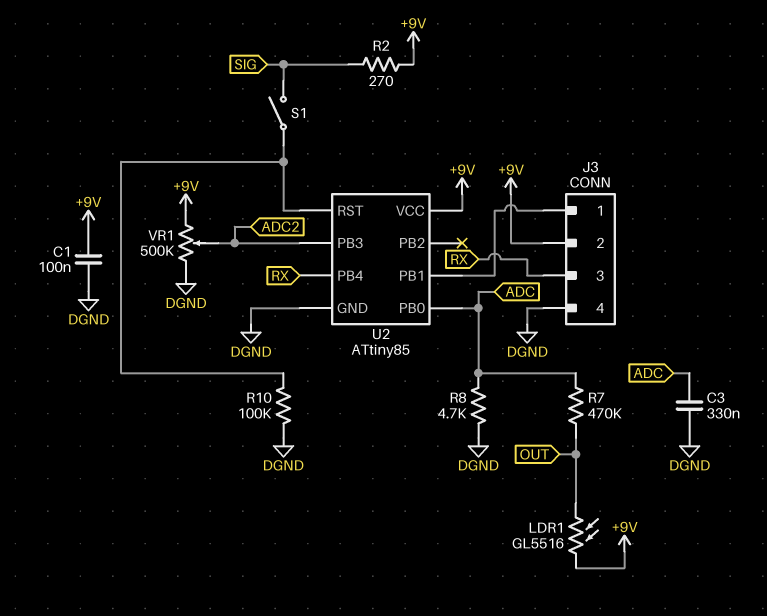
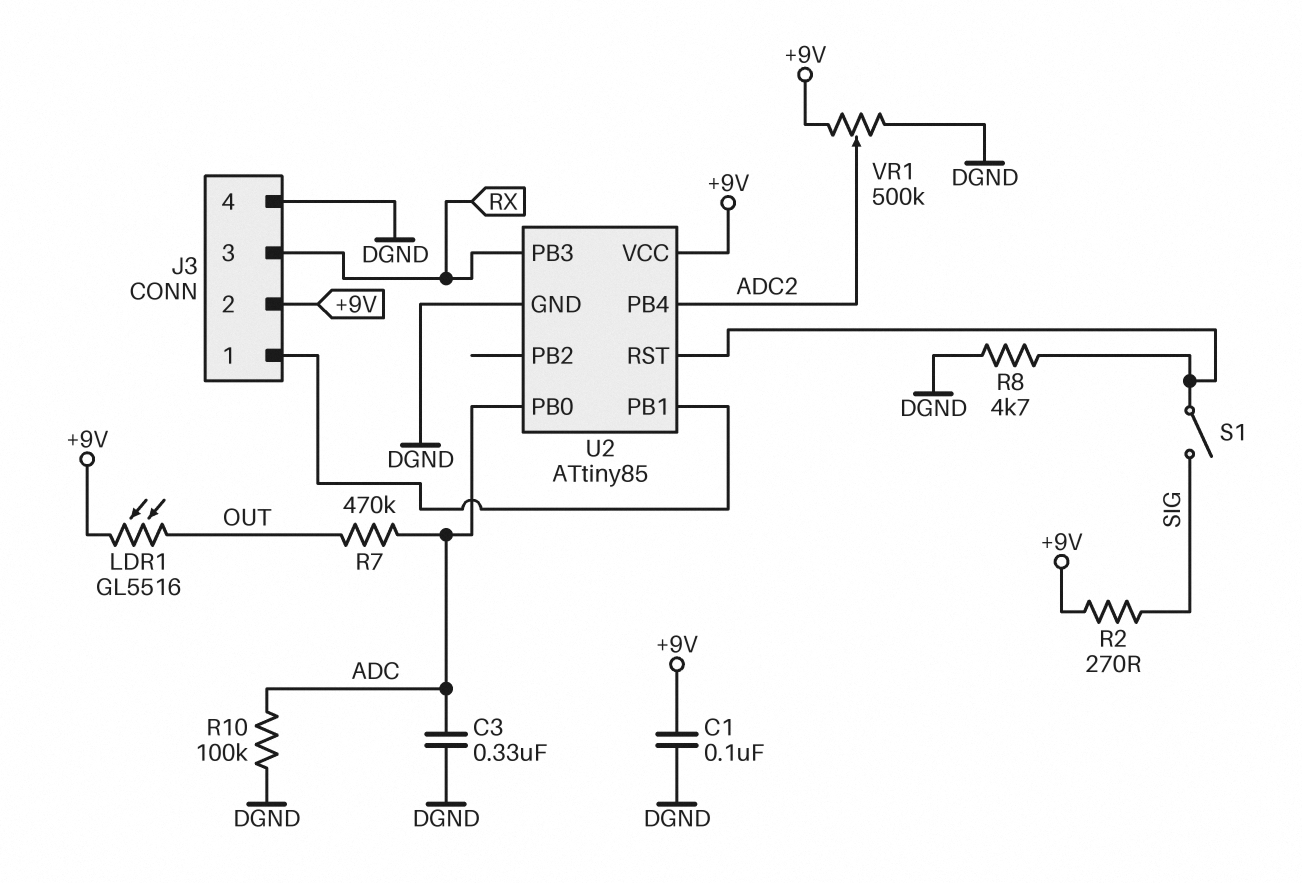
R8: 4.7k (ADC, DGND) -> 4.7k (DGND, U2/RST)
R10: 100k (DGND, U2/RST) -> 100k (ADC, DGND)
U2 pin PB3: ADC2 -> RX
U2 pin PB4: RX -> ADC2

